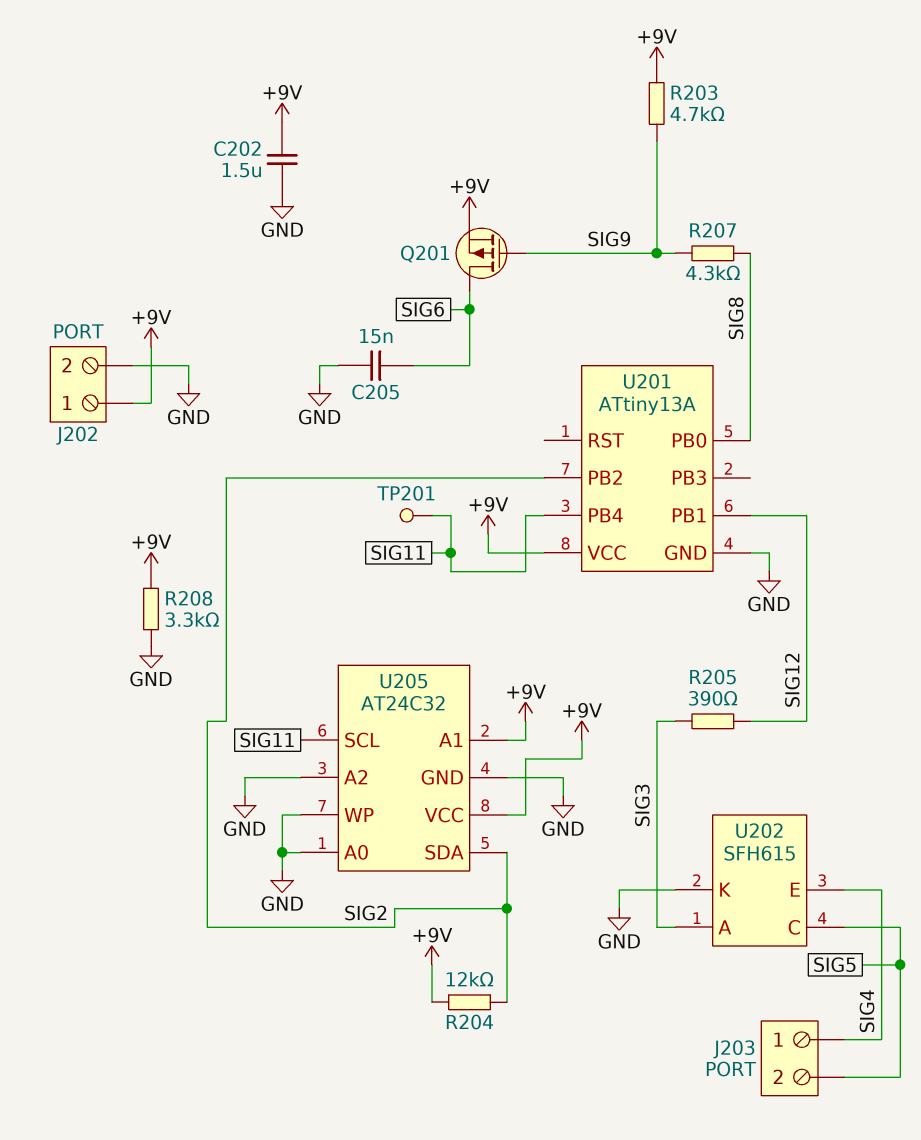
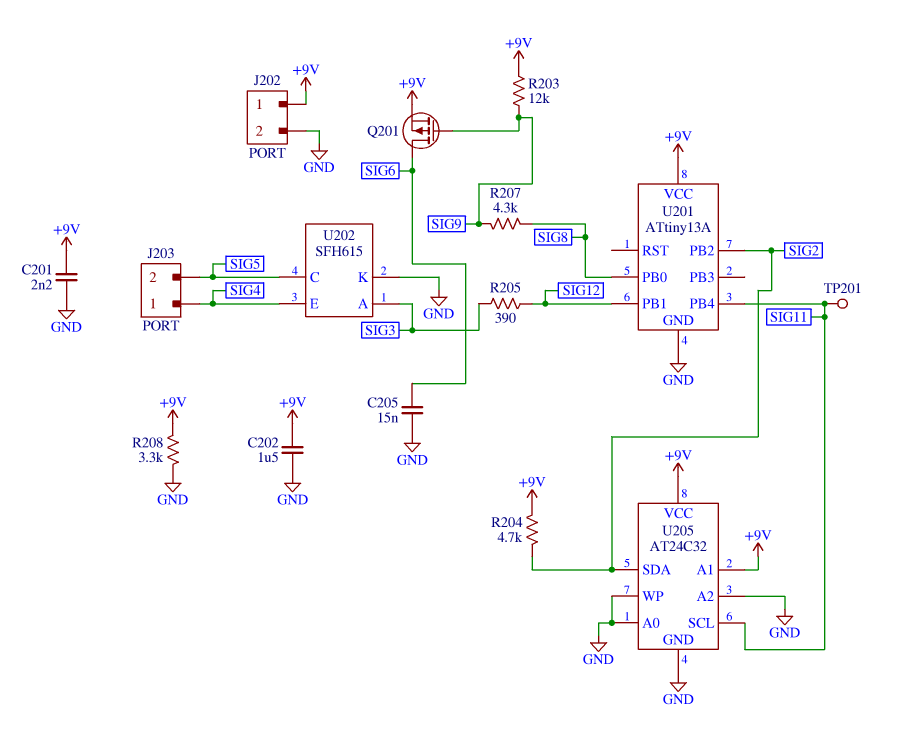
C201: none -> 2.2nF (+9V, GND)
R203: 4.7k (+9V, SIG9) -> 12k (+9V, SIG9)
R204: 12k (+9V, SIG2) -> 4.7k (+9V, SIG2)

